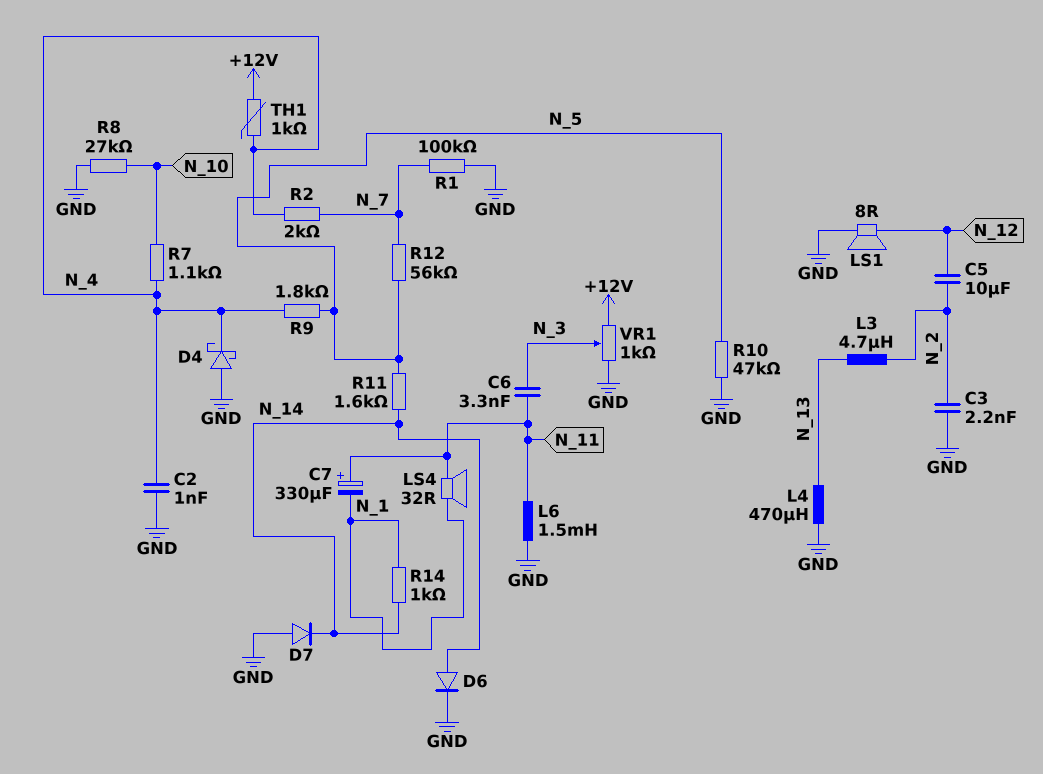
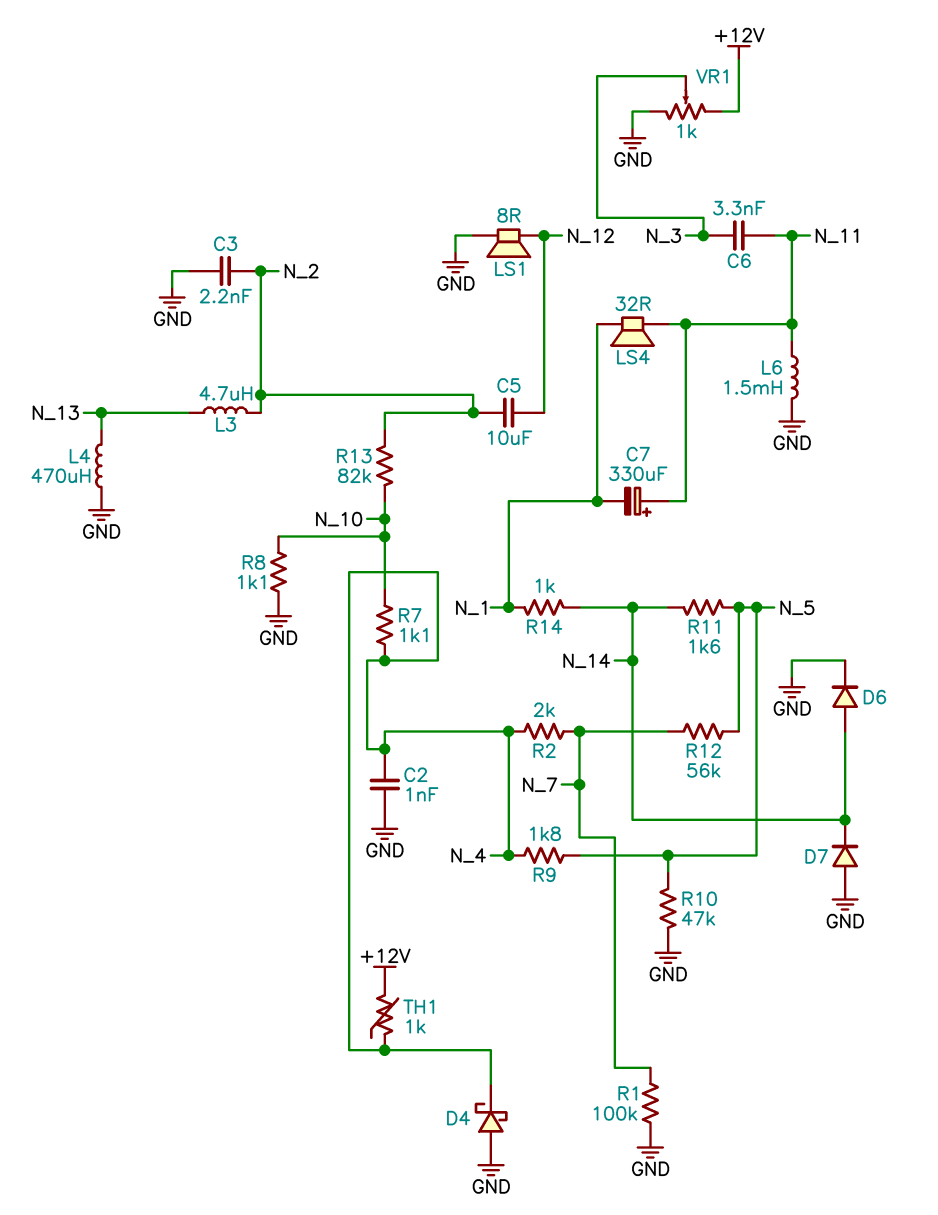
R8: 27k (GND, N_10) -> 1.1k (GND, N_10)
R13: none -> 82k (N_2, N_10)

